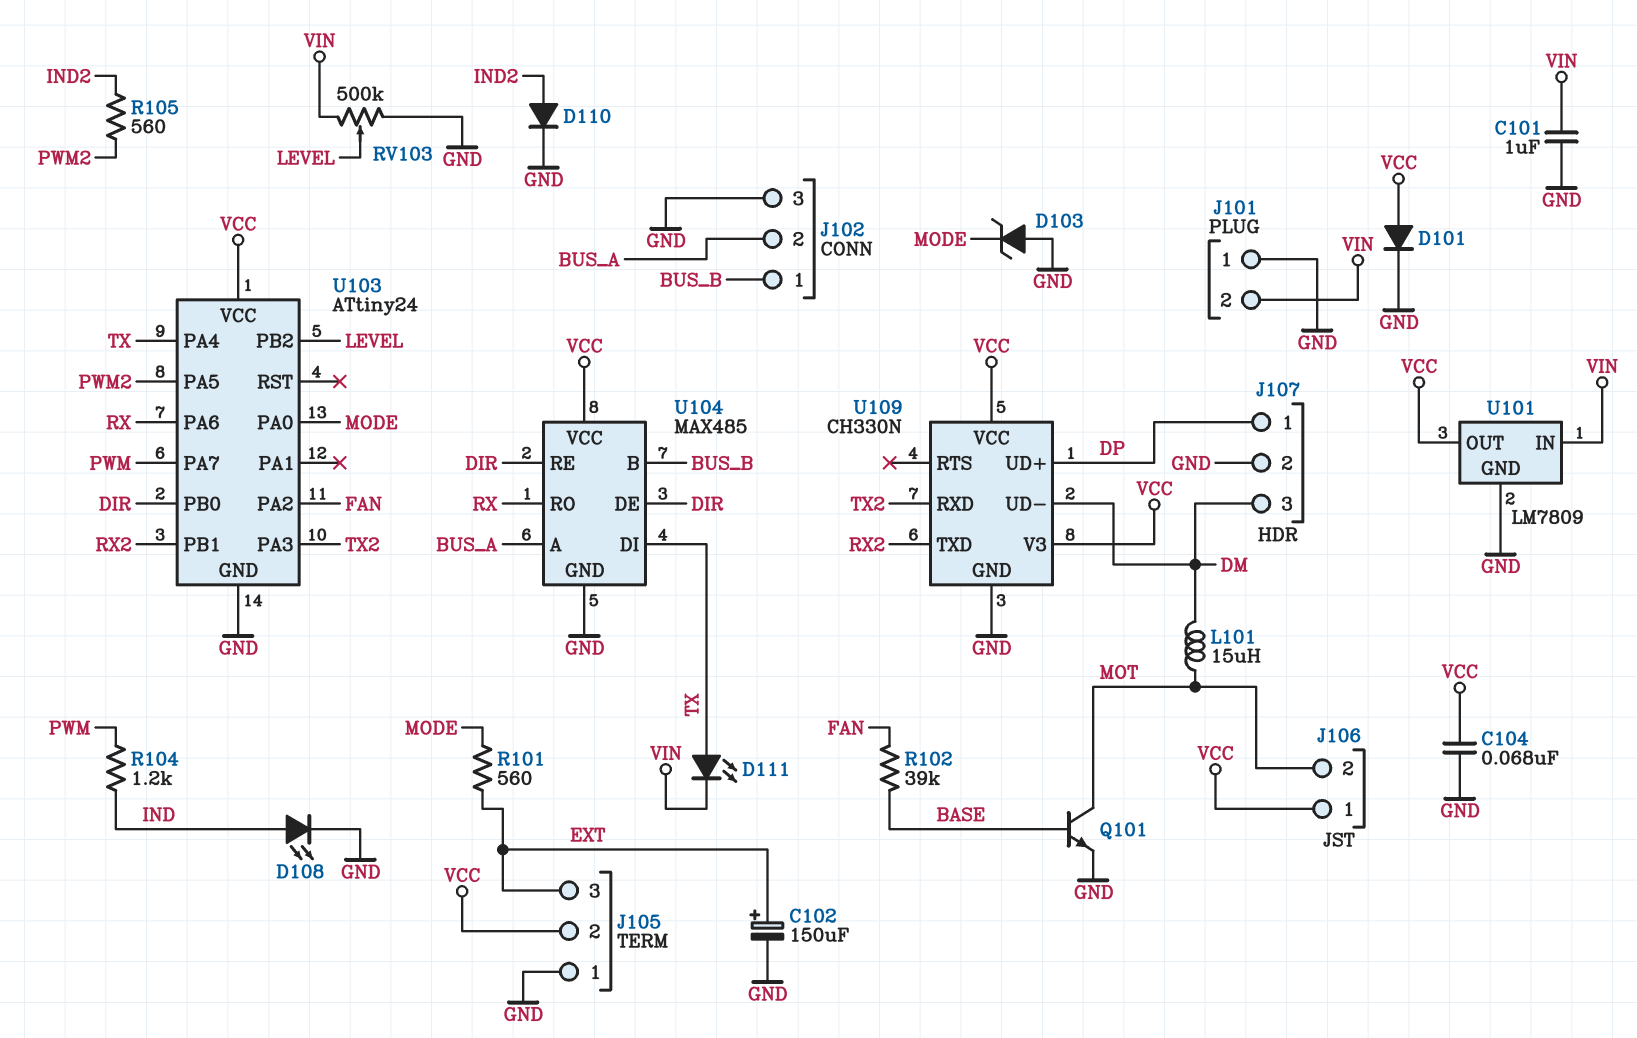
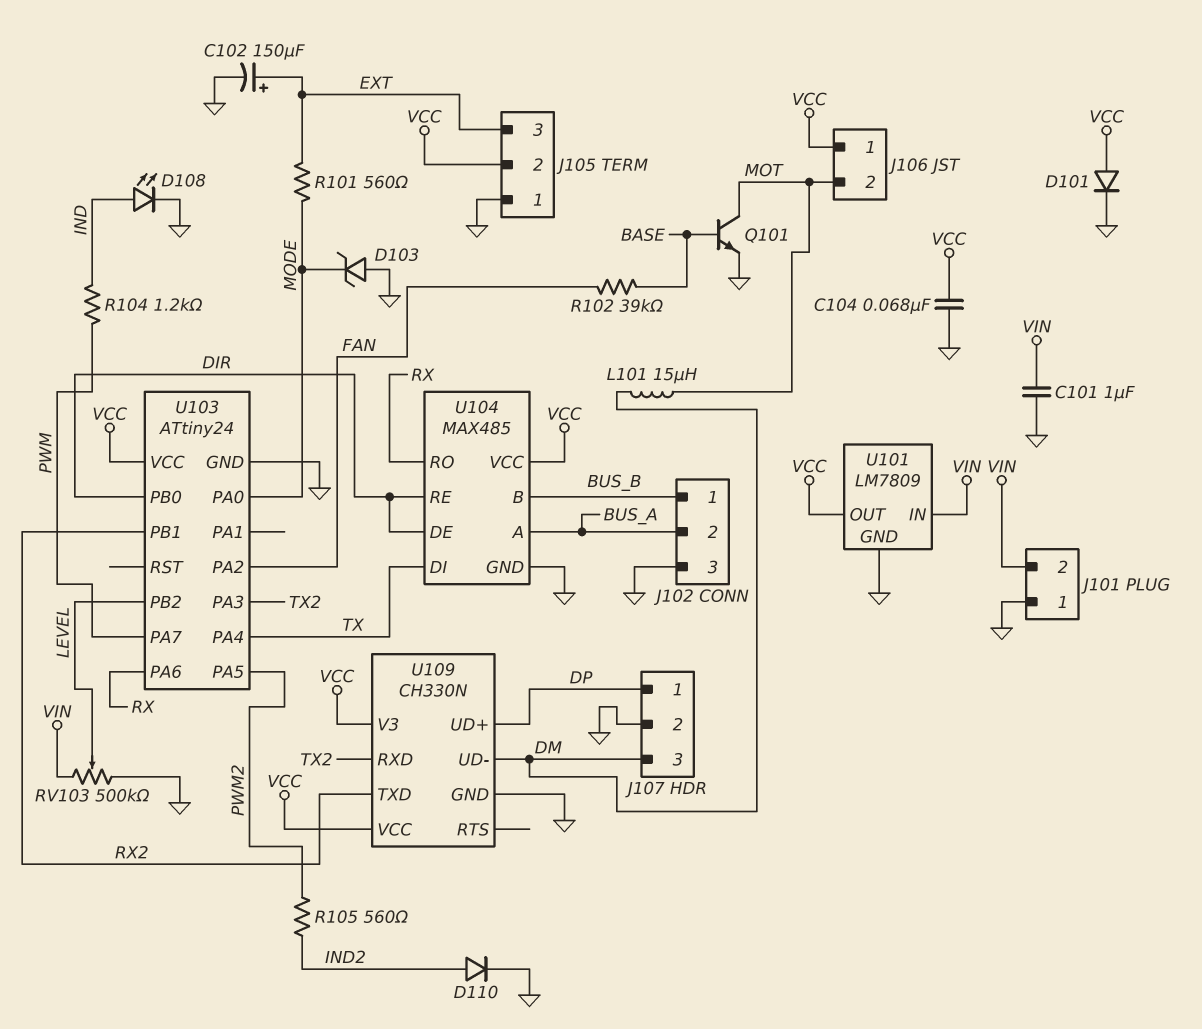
D111: LED (A TX, K VIN) -> none

